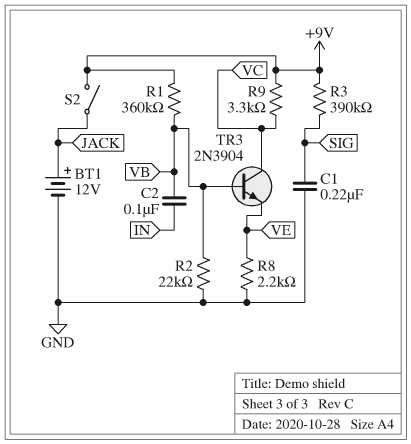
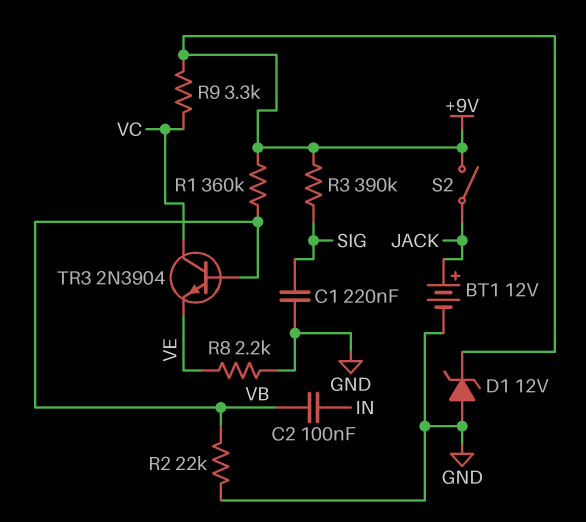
D1: none -> zener 12V (A GND, K +9V)

